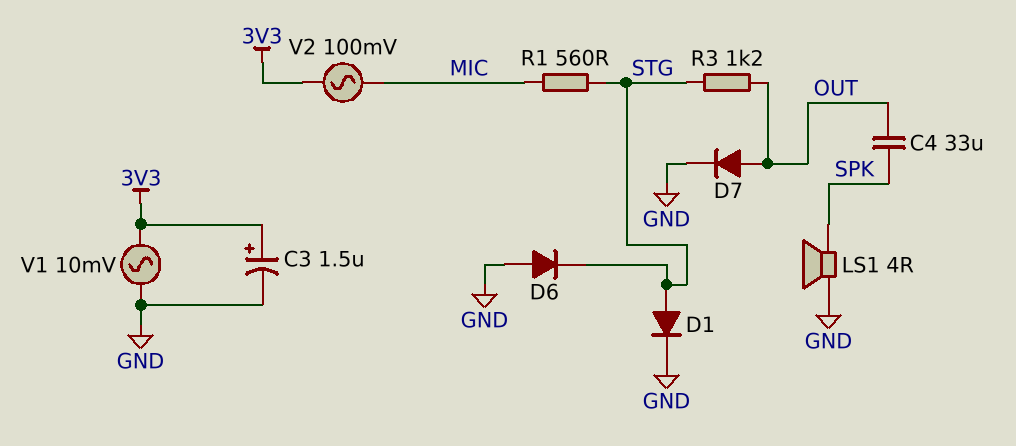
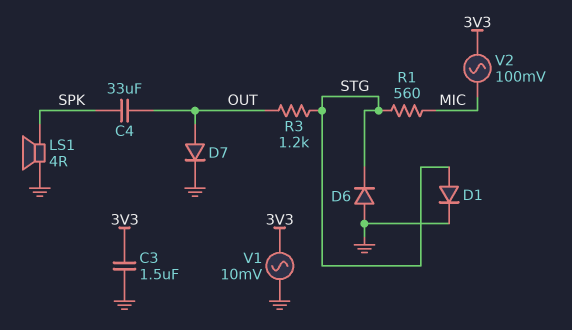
C3: 1.5uF (plus 3V3, minus GND) -> 1.5uF (3V3, GND)

